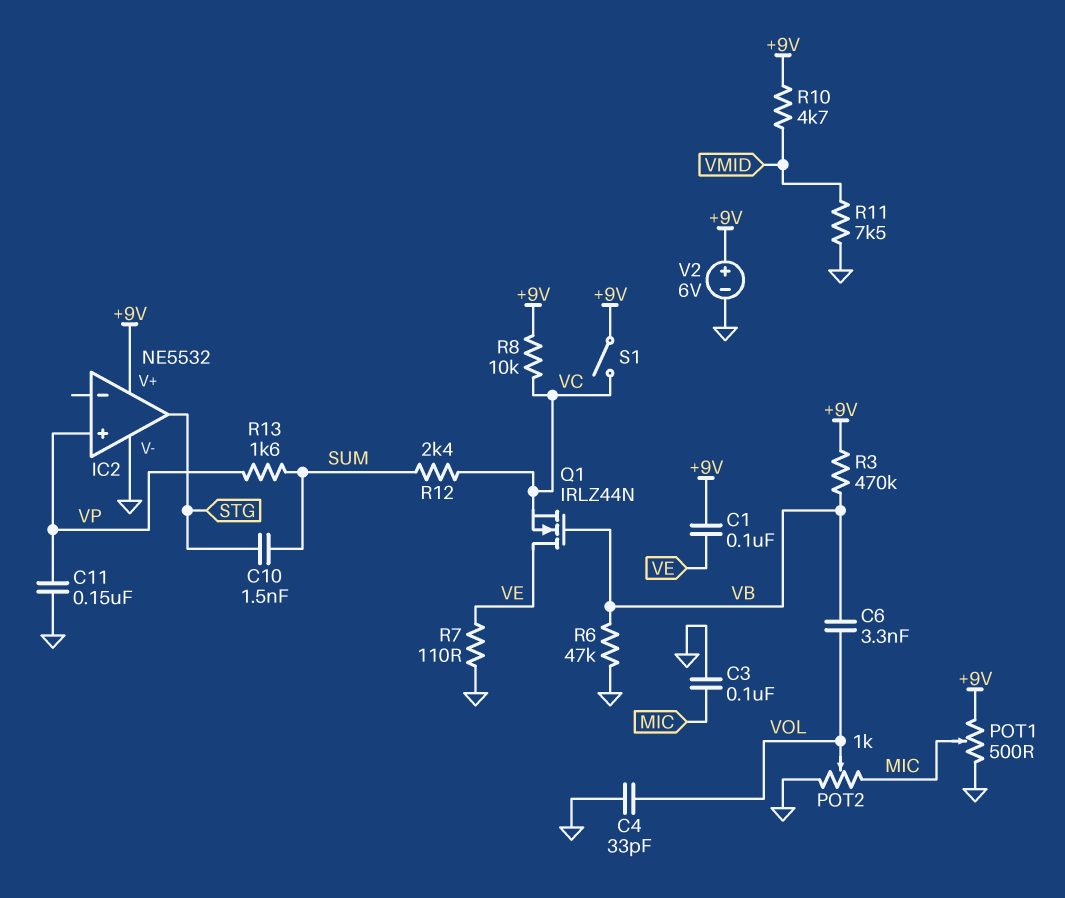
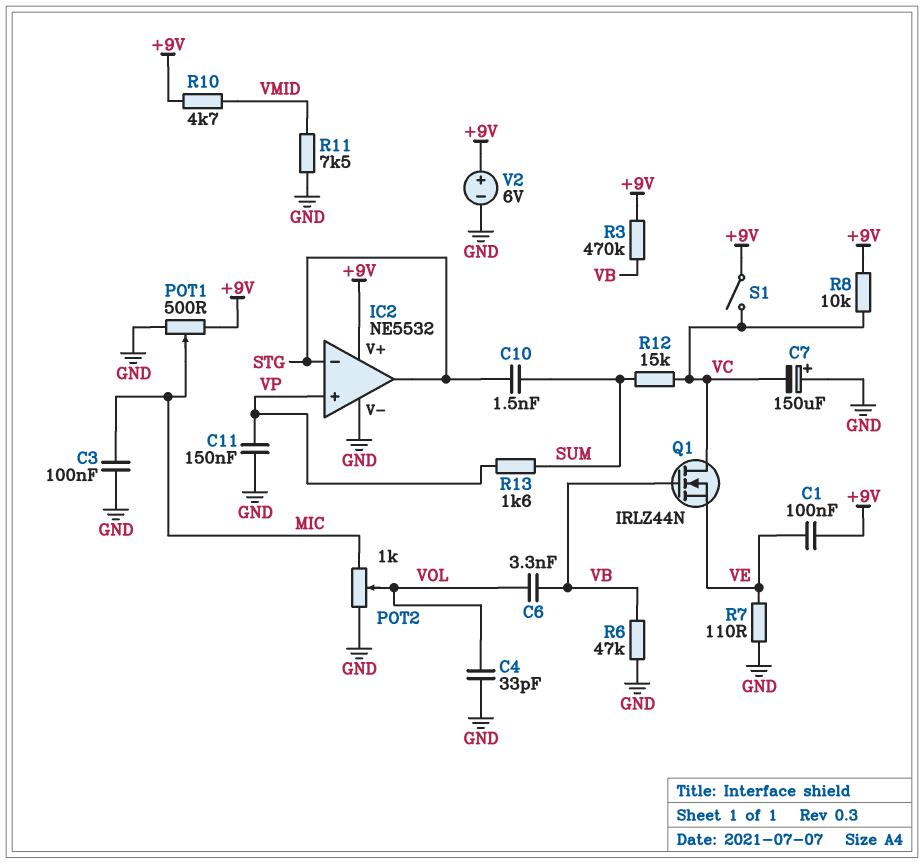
C7: none -> 150uF (plus GND, minus VC)
IC2 pin in-: none -> STG
Q1: NMOS IRLZ44N (G VB, D VE, S VC) -> NMOS IRLZ44N (G VB, D VC, S VE)
R12: 2.4k (SUM, VC) -> 15k (SUM, VC)

